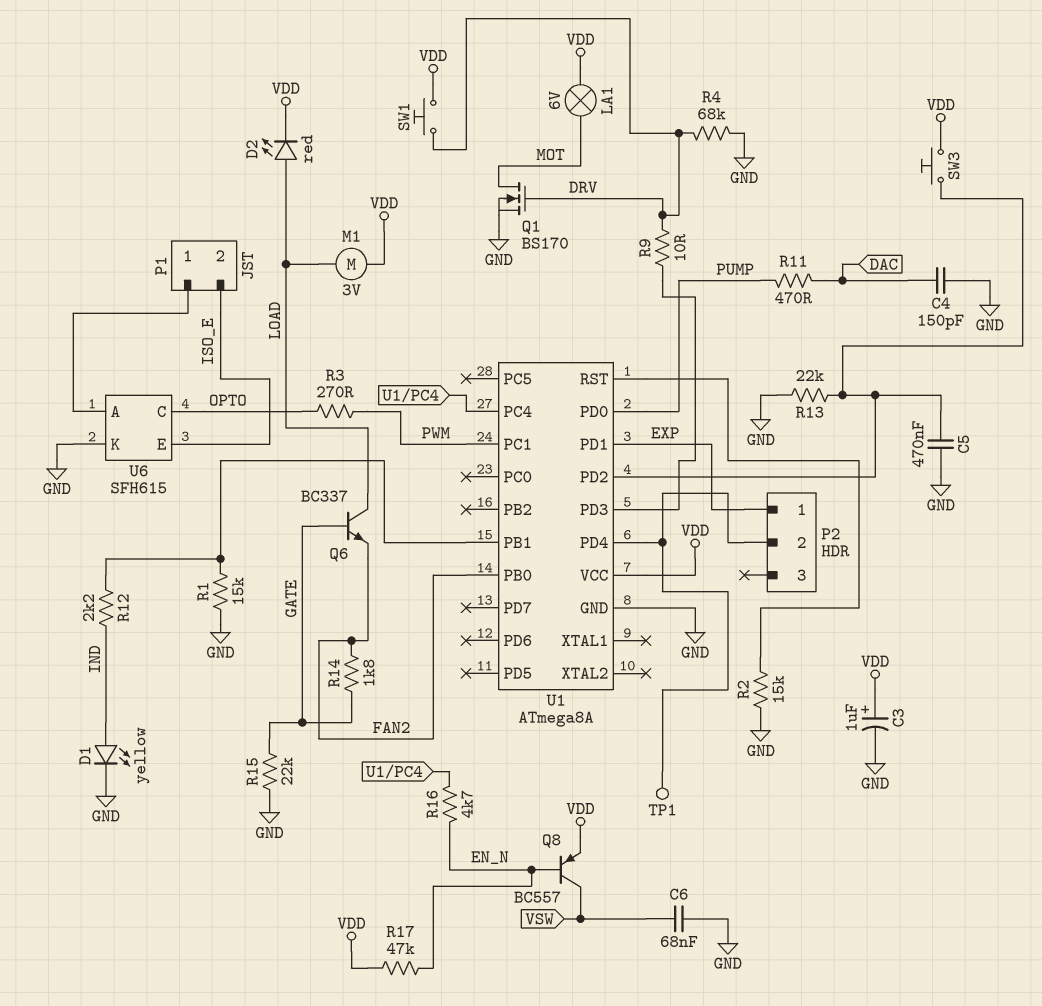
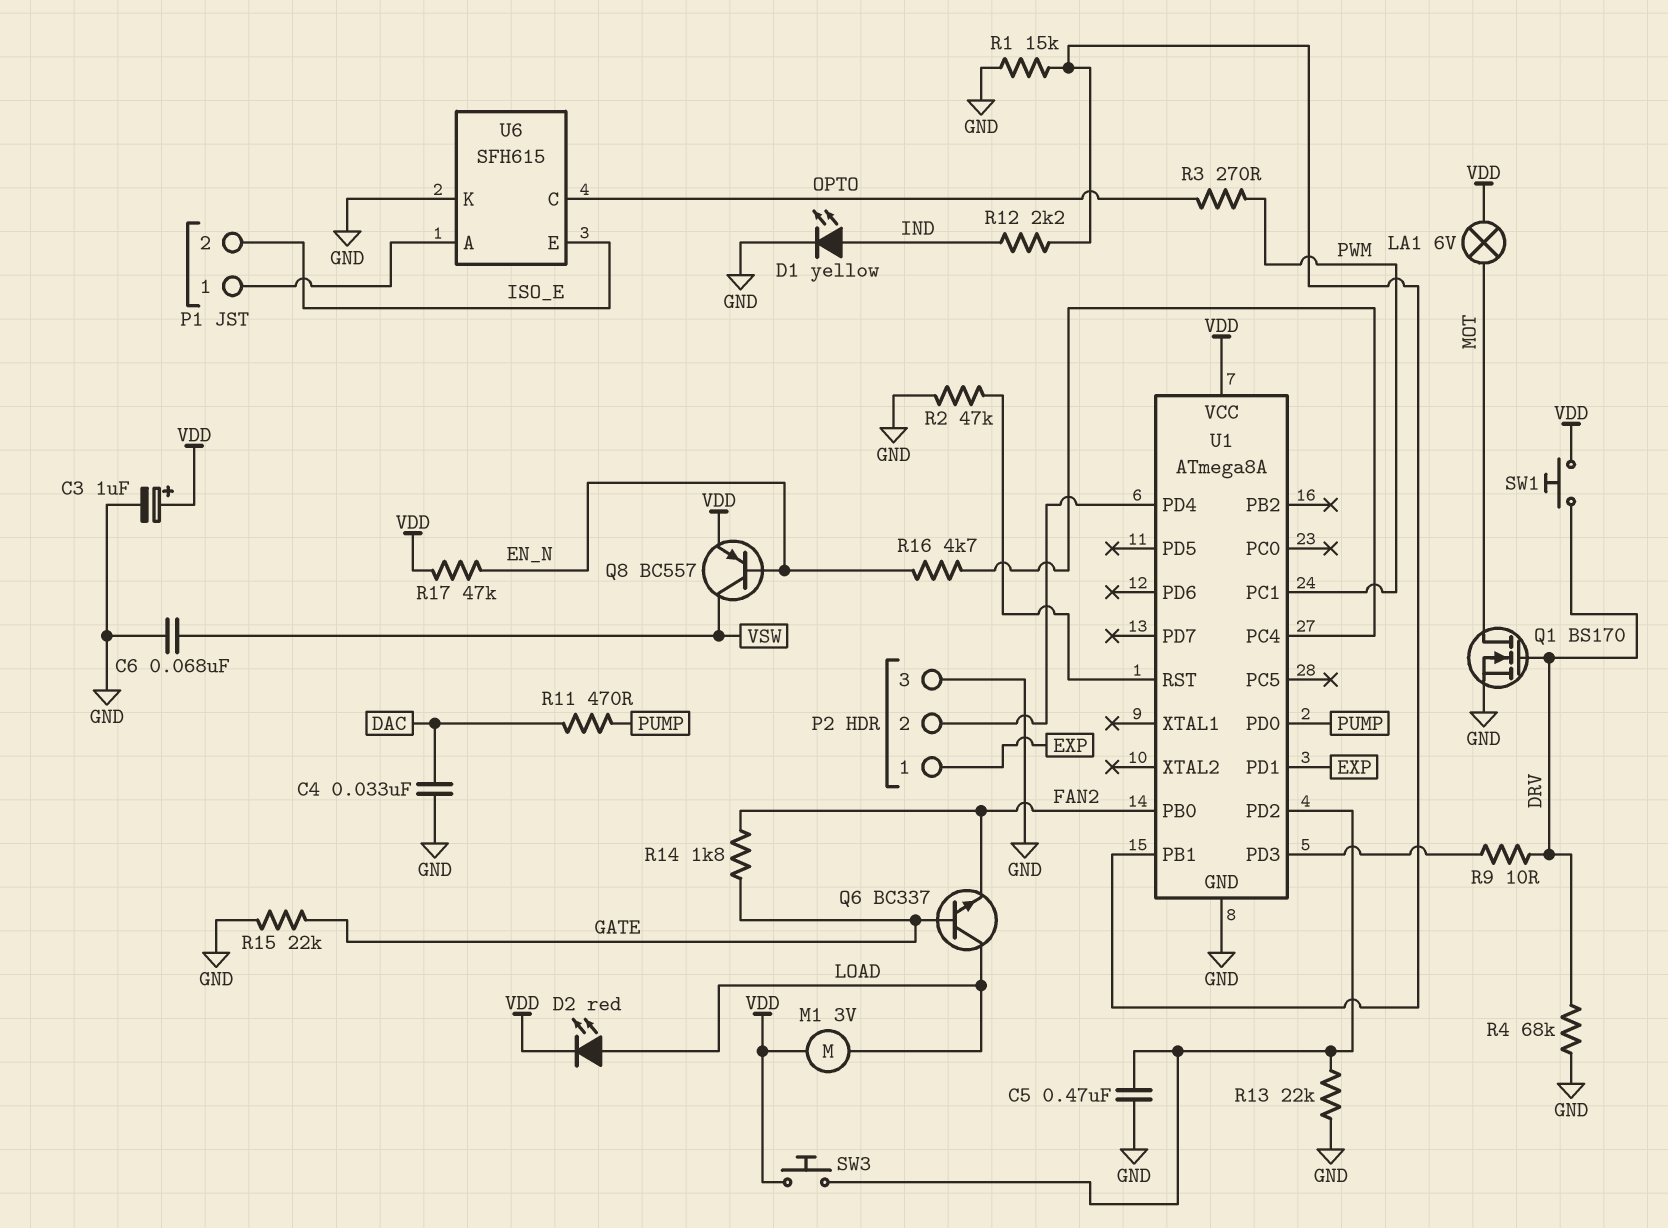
C4: 150pF (DAC, GND) -> 33nF (DAC, GND)
P2 pin 3: none -> GND
R2: 15k (GND, U1/RST) -> 47k (GND, U1/RST)
TP1: test point (P2/2) -> none

